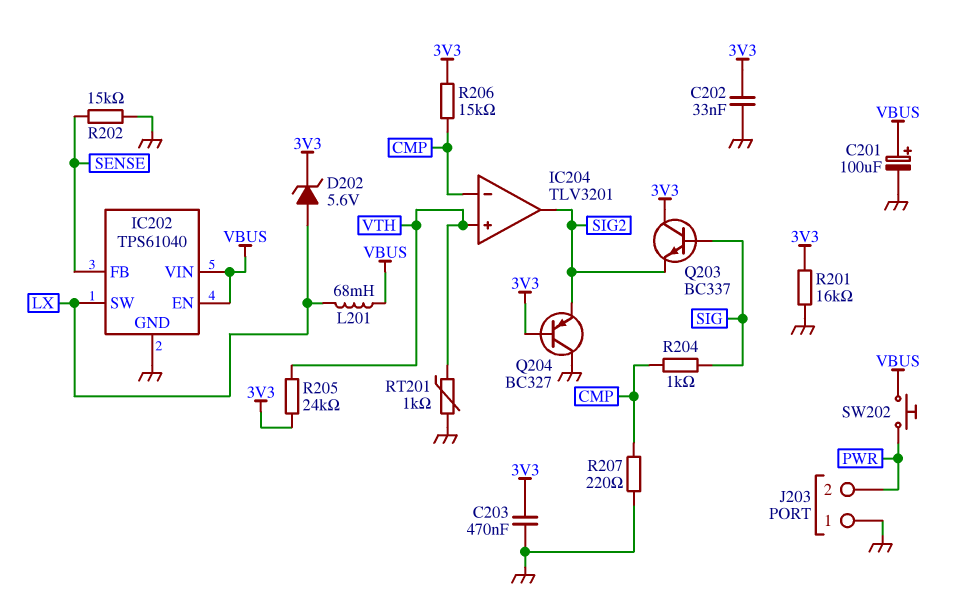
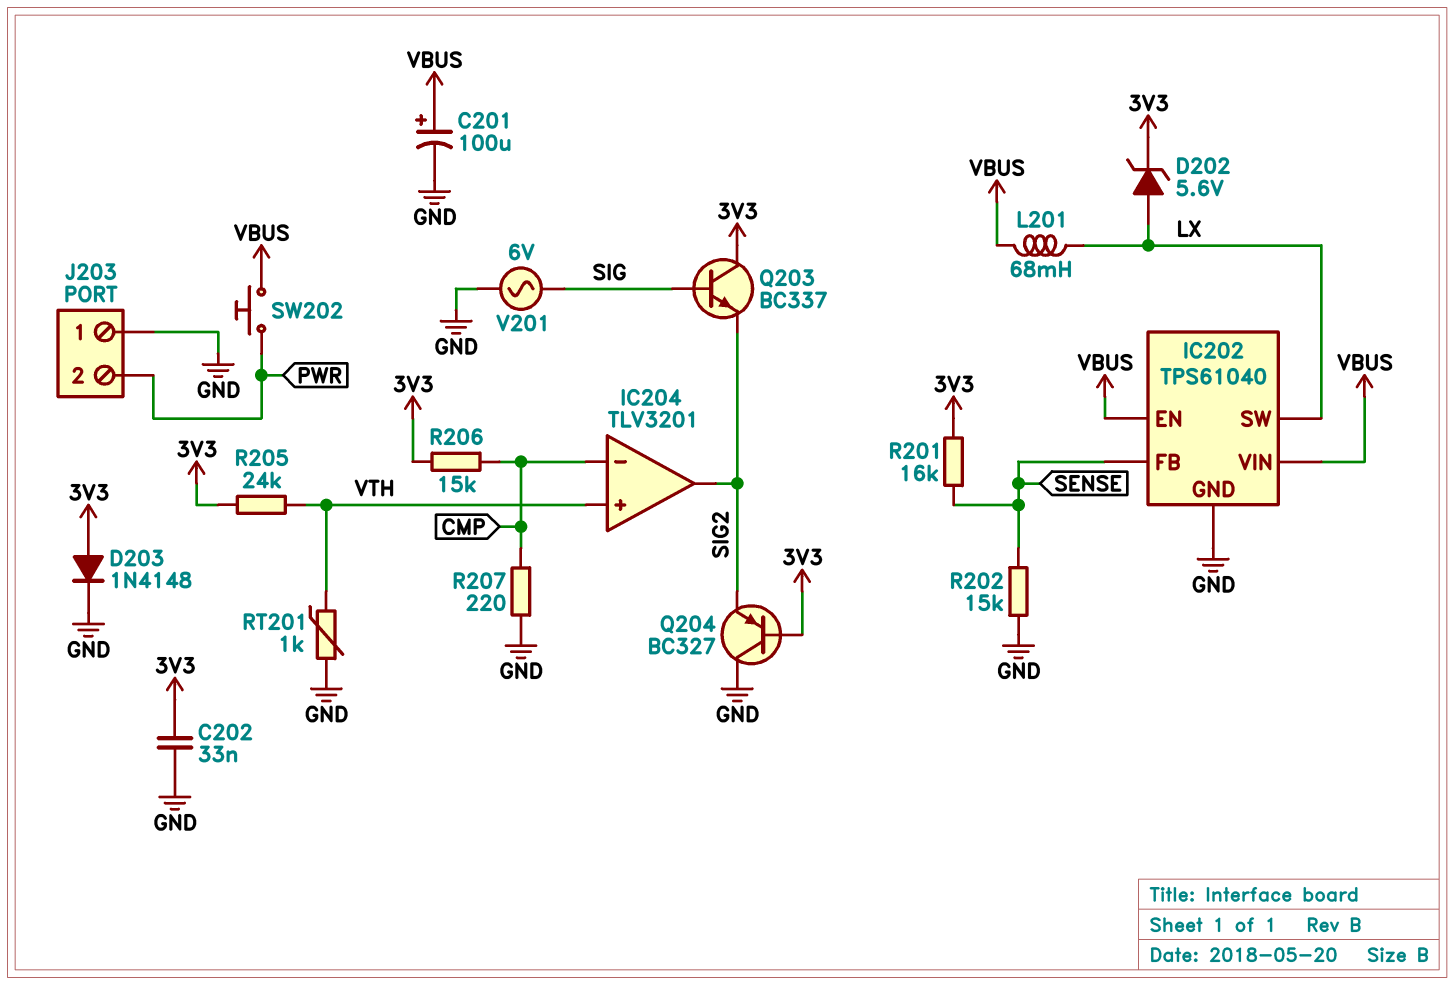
C203: 470nF (3V3, GND) -> none
D203: none -> diode 1N4148 (A 3V3, K GND)
R201: 16k (3V3, GND) -> 16k (3V3, SENSE)
R204: 1k (CMP, SIG) -> none
V201: none -> AC 6V (GND, SIG)

